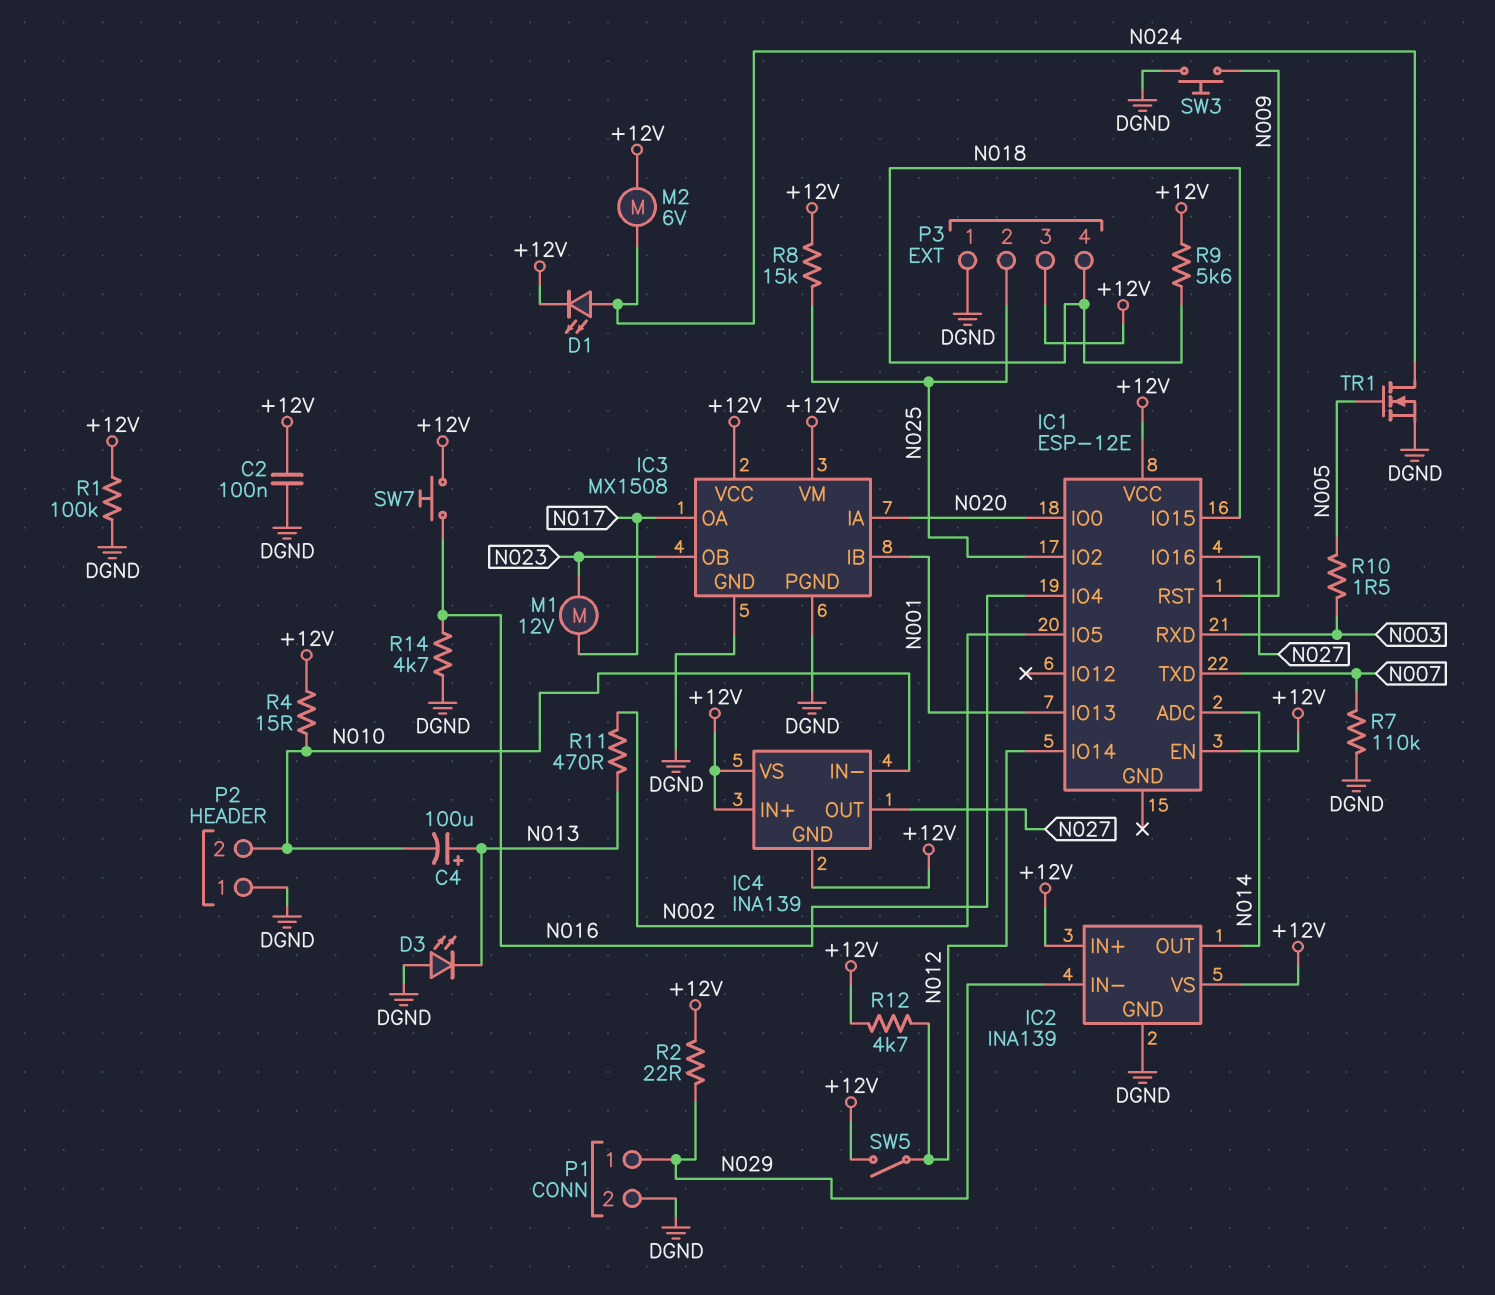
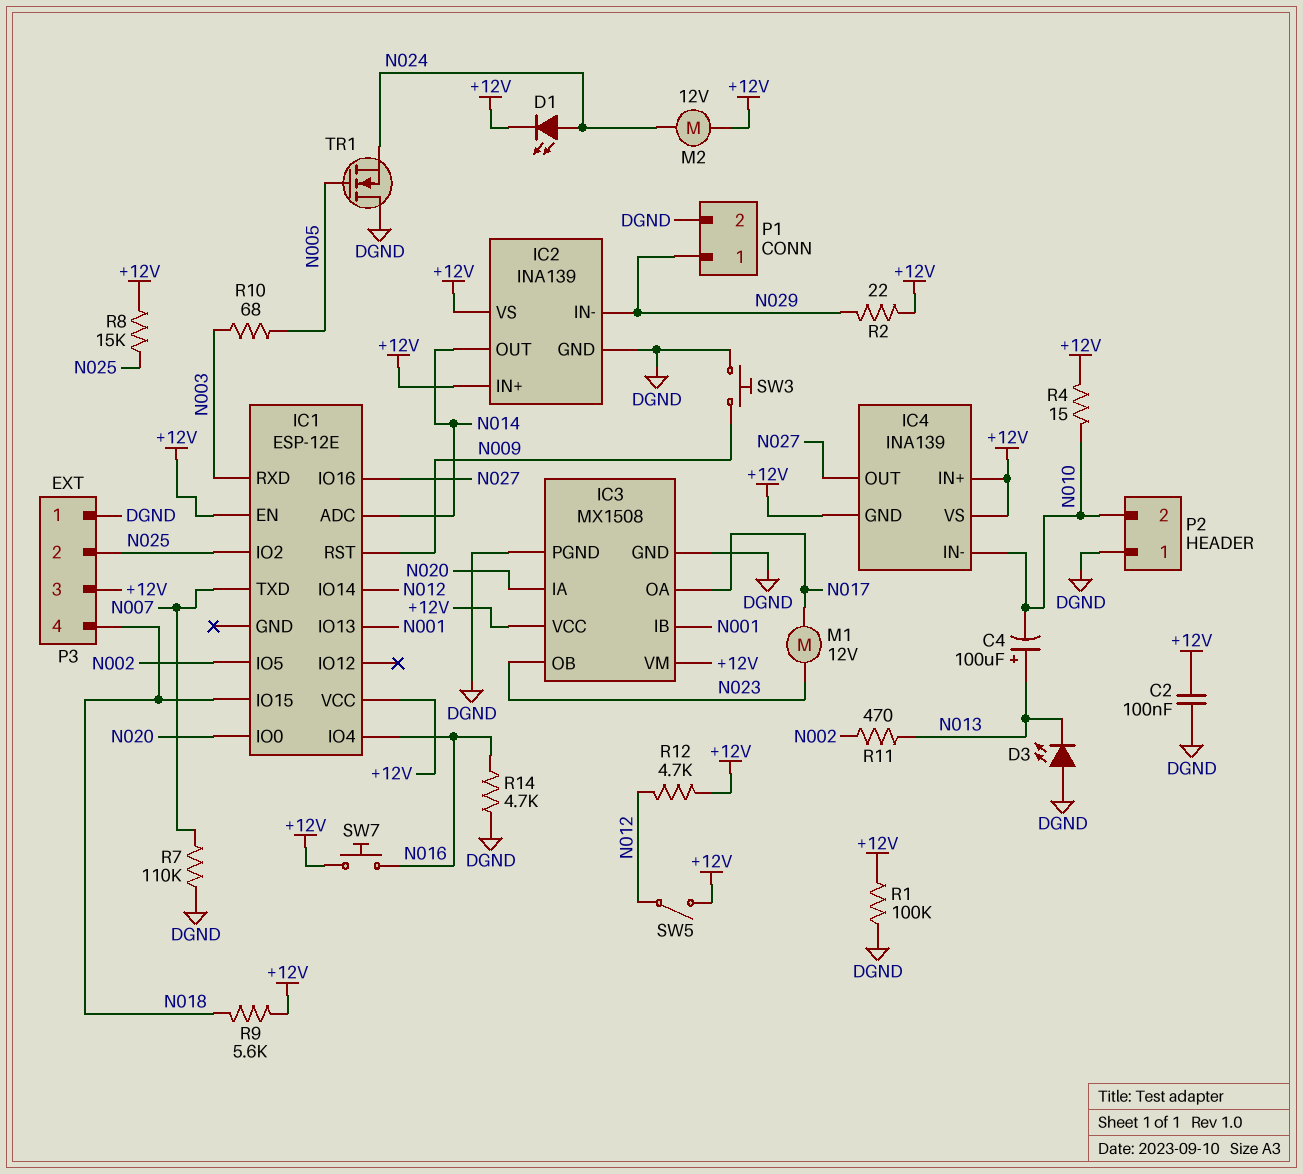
M2: motor 6V (+12V, N024) -> motor 12V (+12V, N024)
R10: 1.5 (N003, N005) -> 68 (N003, N005)
TR1: NMOS (G N005, D N024, S DGND) -> NMOS (G N005, D DGND, S N024)

